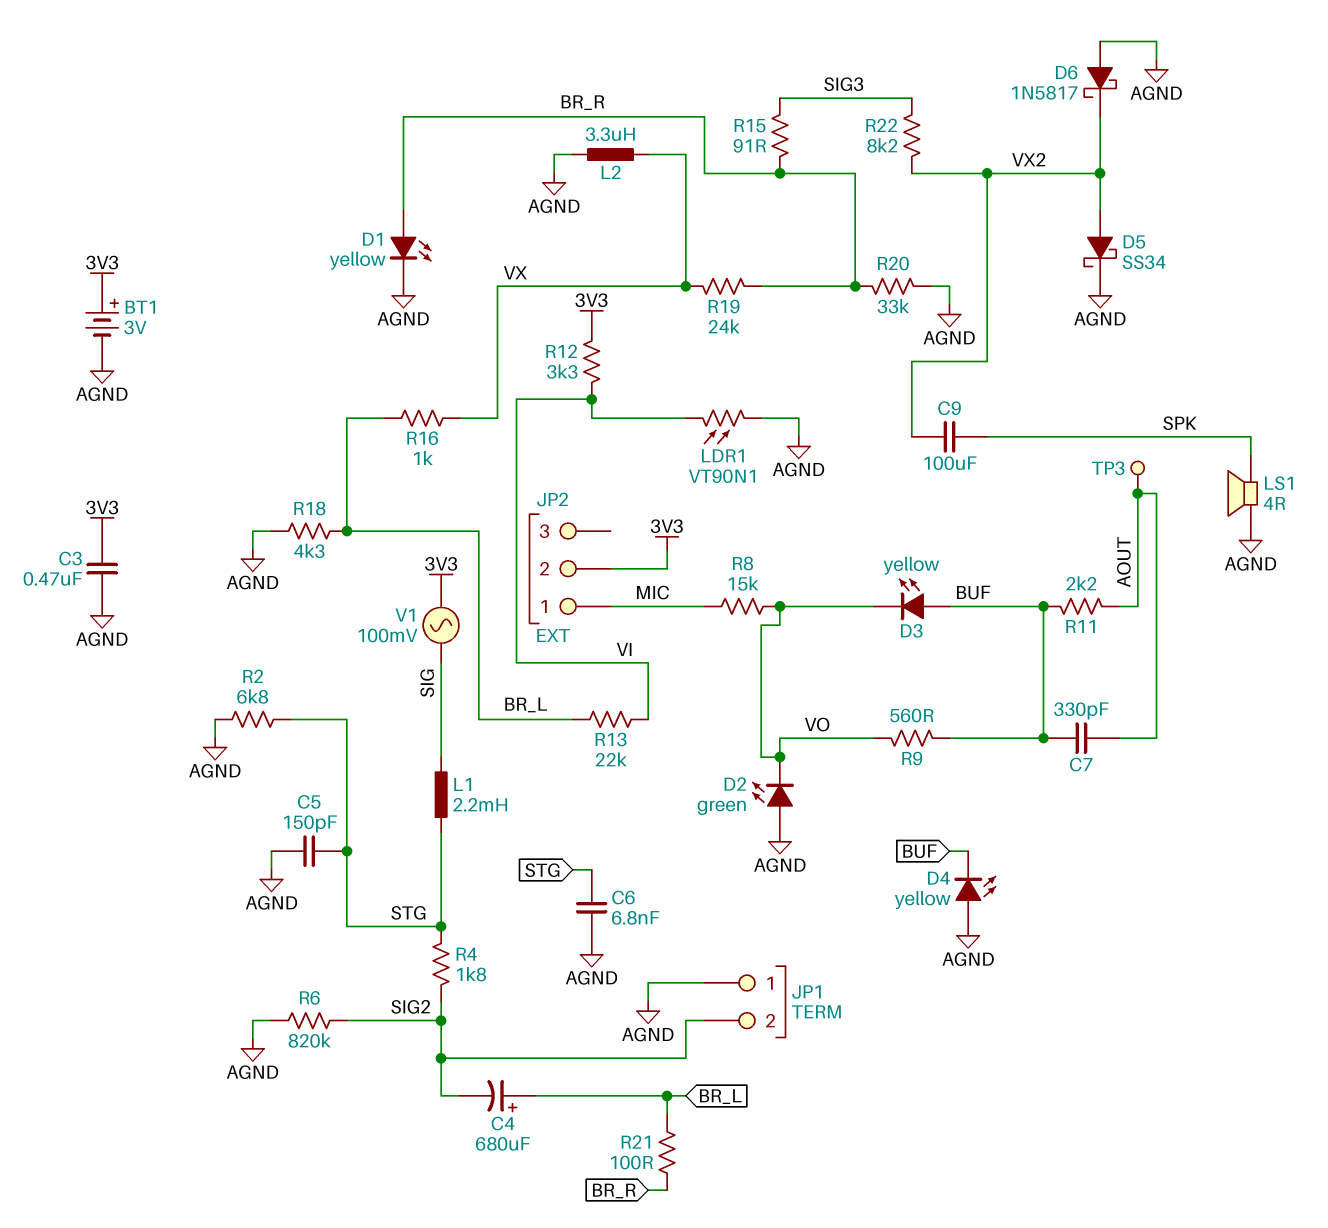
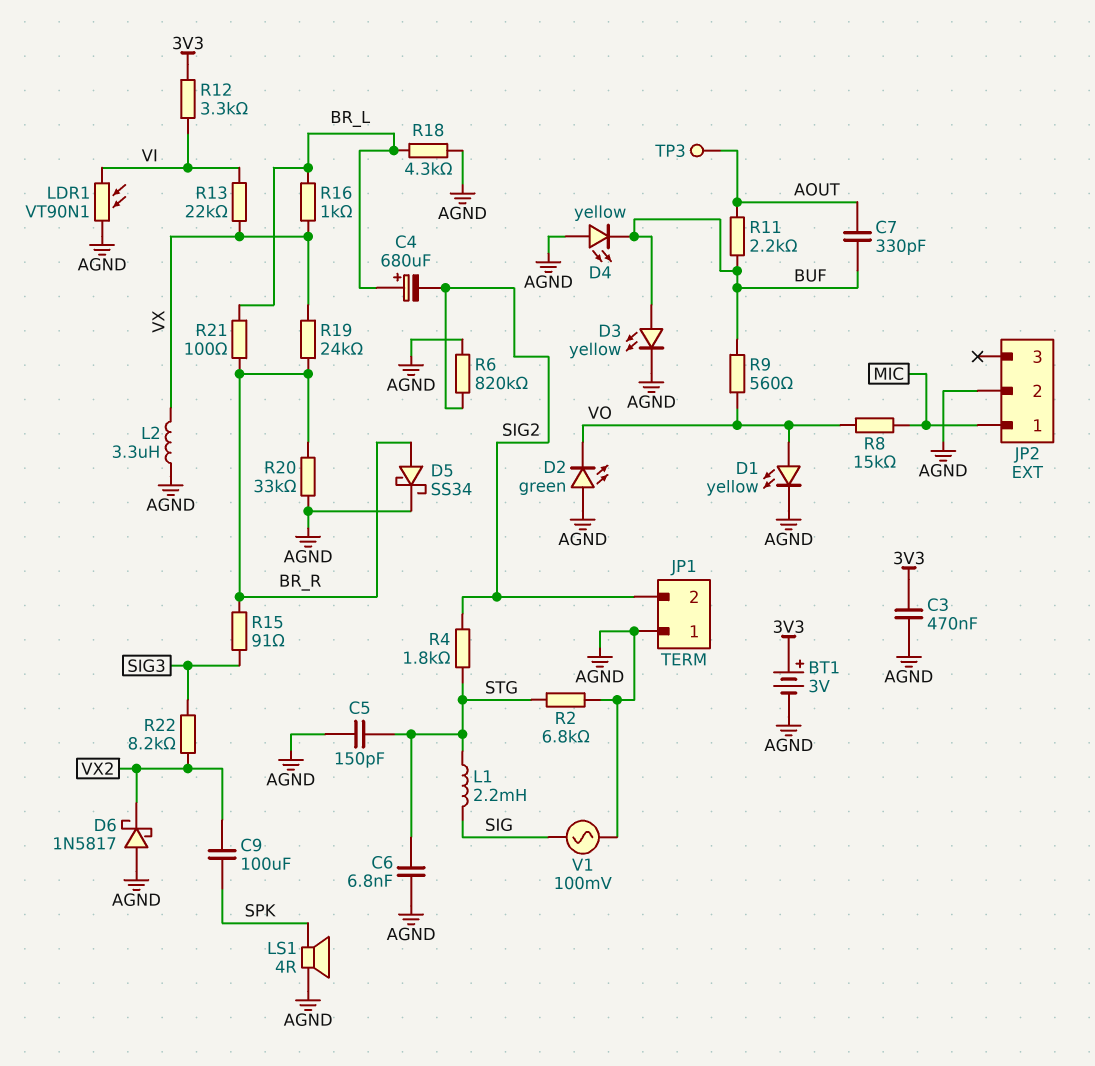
D1: LED yellow (A BR_R, K AGND) -> LED yellow (A VO, K AGND)
D3: LED yellow (A BUF, K VO) -> LED yellow (A BUF, K AGND)
D5: schottky SS34 (A VX2, K AGND) -> schottky SS34 (A BR_R, K AGND)
JP2 pin 2: 3V3 -> AGND
R13: 22k (BR_L, VI) -> 22k (VI, VX)
V1: AC 100mV (3V3, SIG) -> AC 100mV (AGND, SIG)

